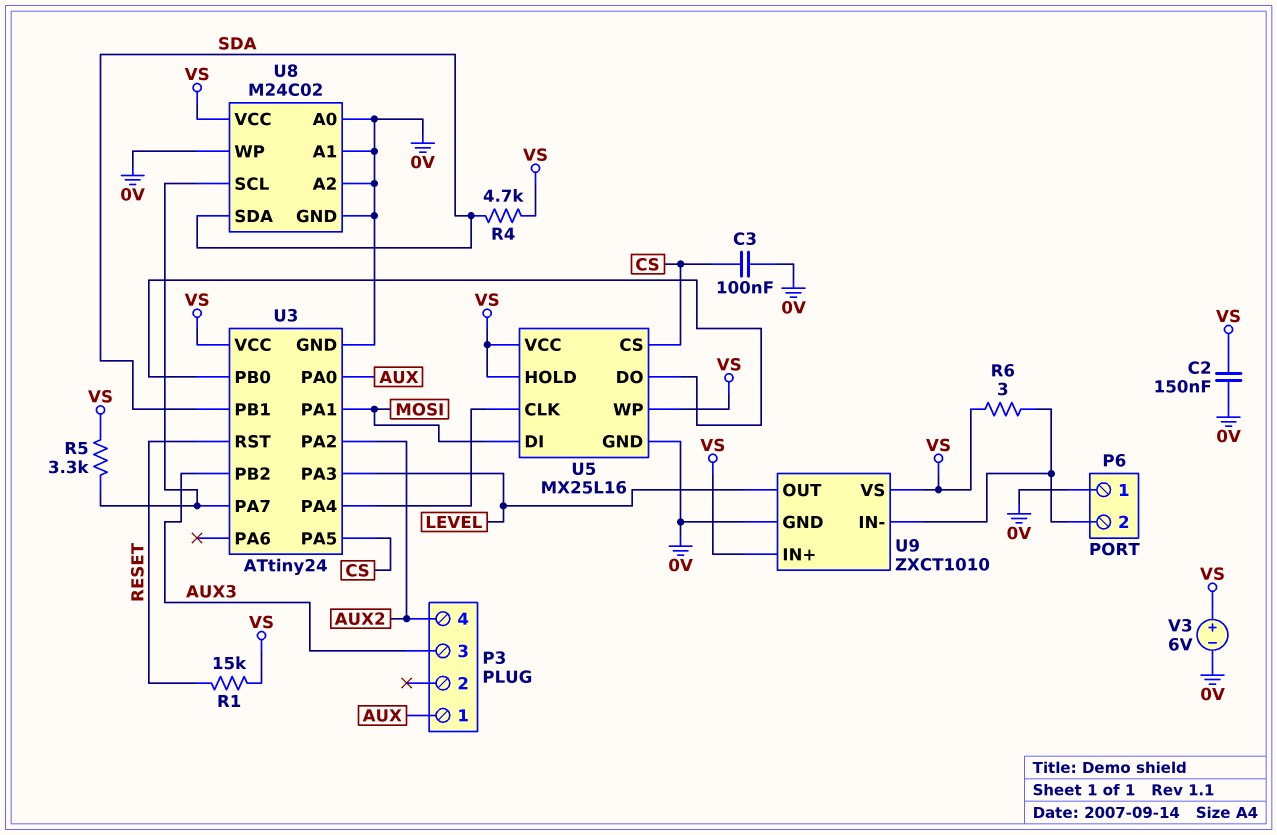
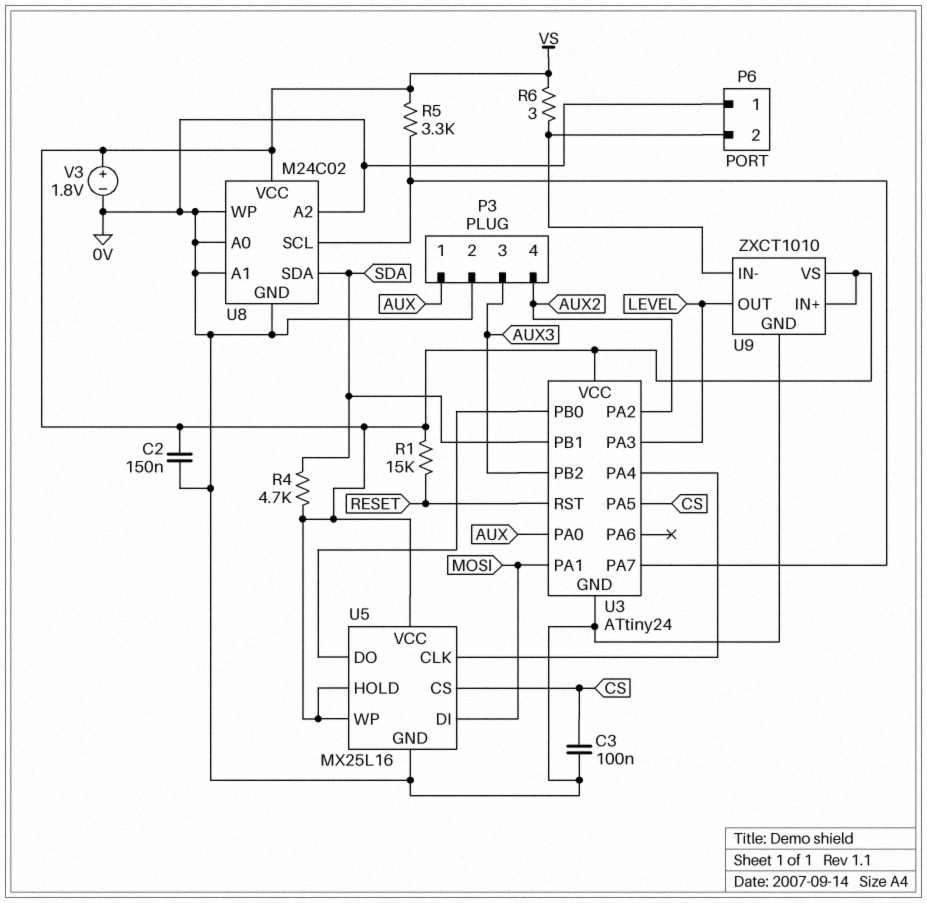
P3 pin 2: none -> 0V
V3: 6V (plus VS, minus 0V) -> 1.8V (plus VS, minus 0V)

